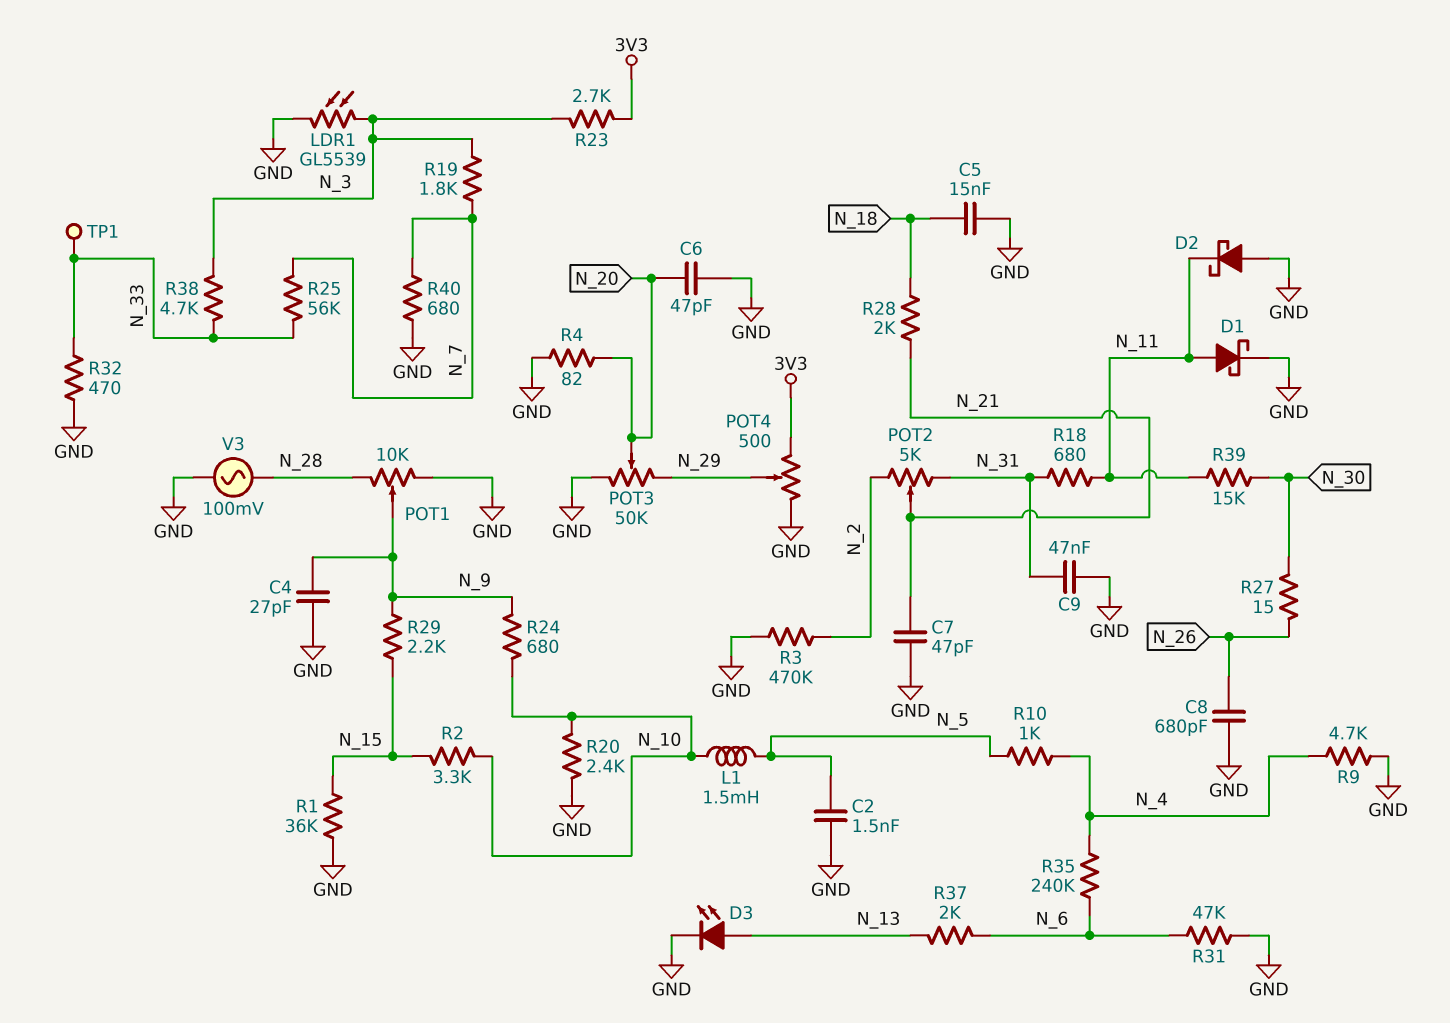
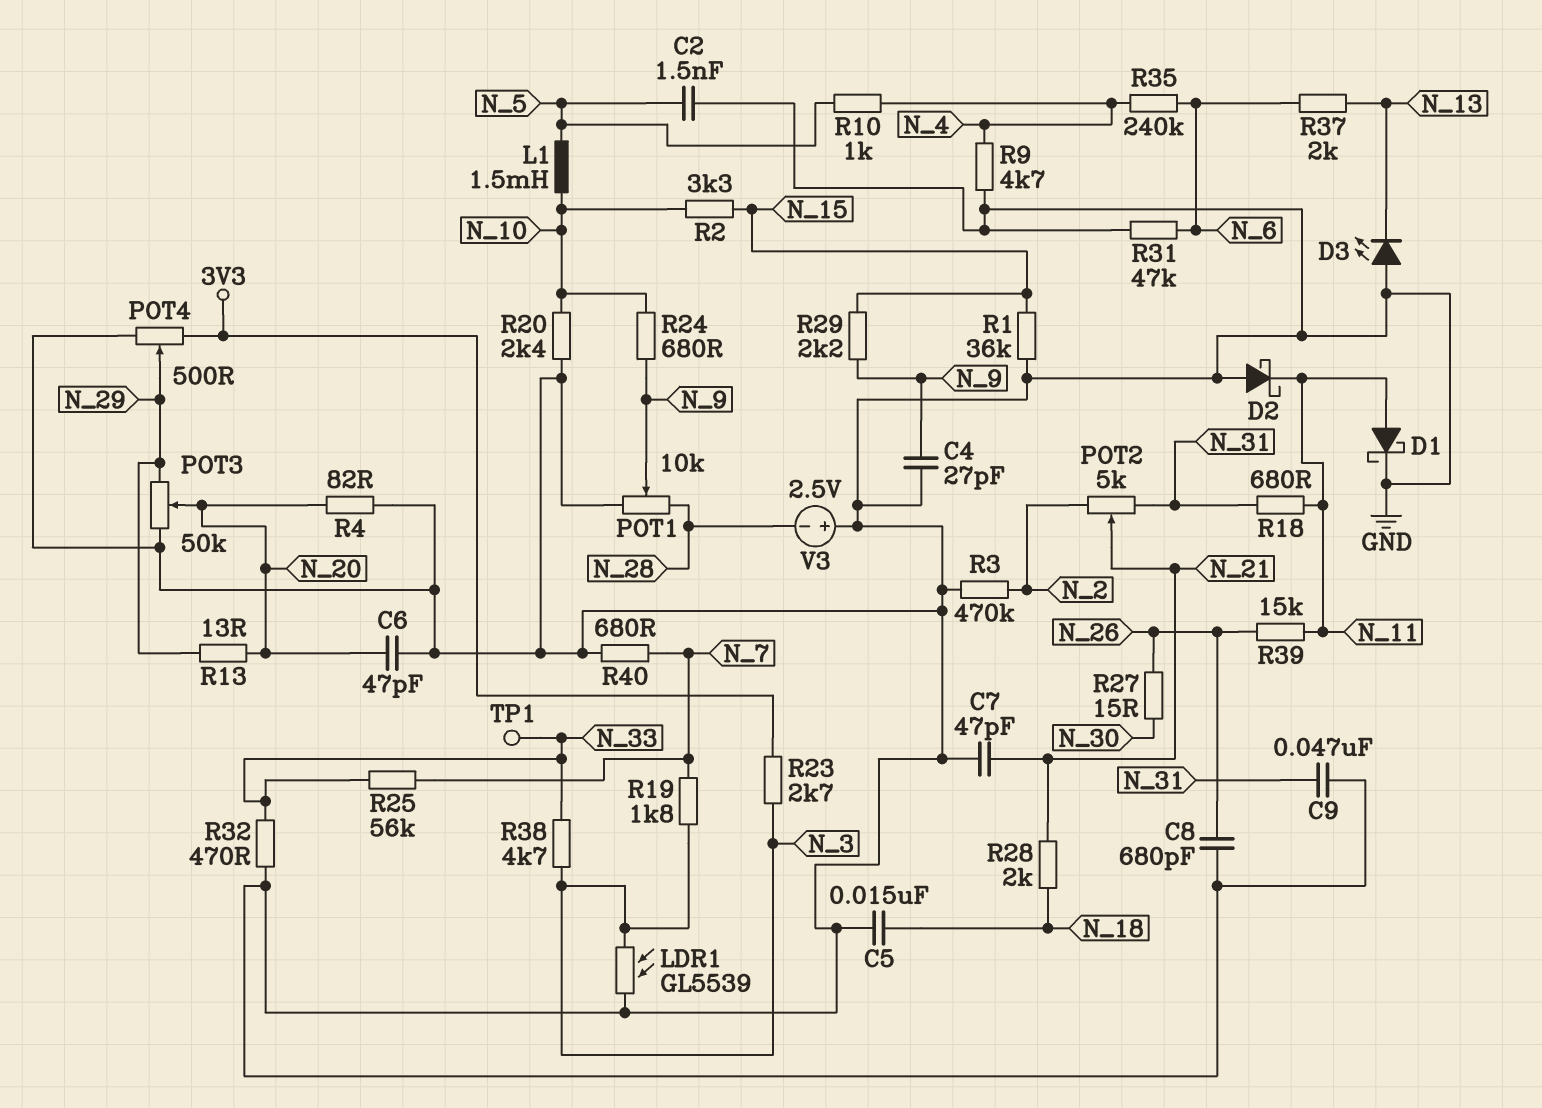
D3: LED (A N_13, K GND) -> LED (A GND, K N_13)
R13: none -> 13 (N_20, N_29)
R39: 15k (N_11, N_30) -> 15k (N_11, N_26)
V3: AC 100mV (GND, N_28) -> 2.5V (plus GND, minus N_28)

